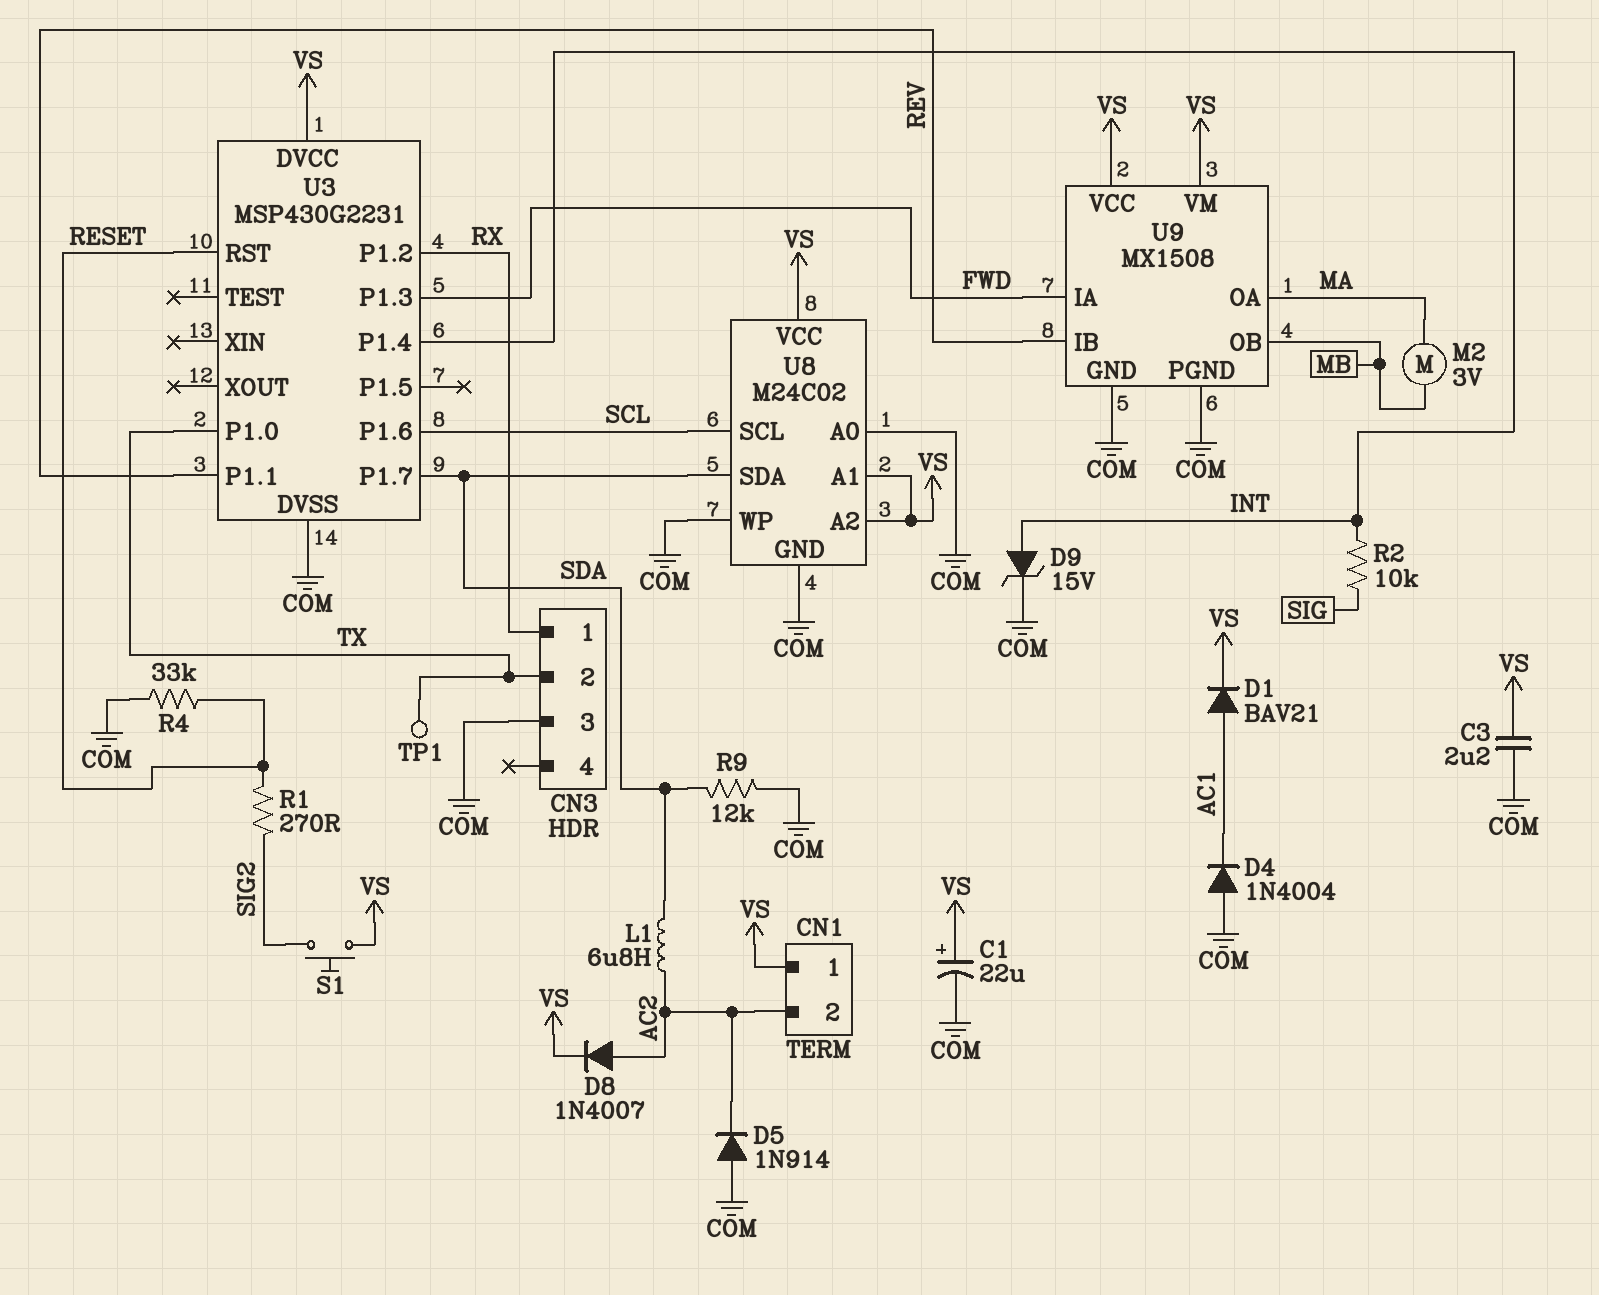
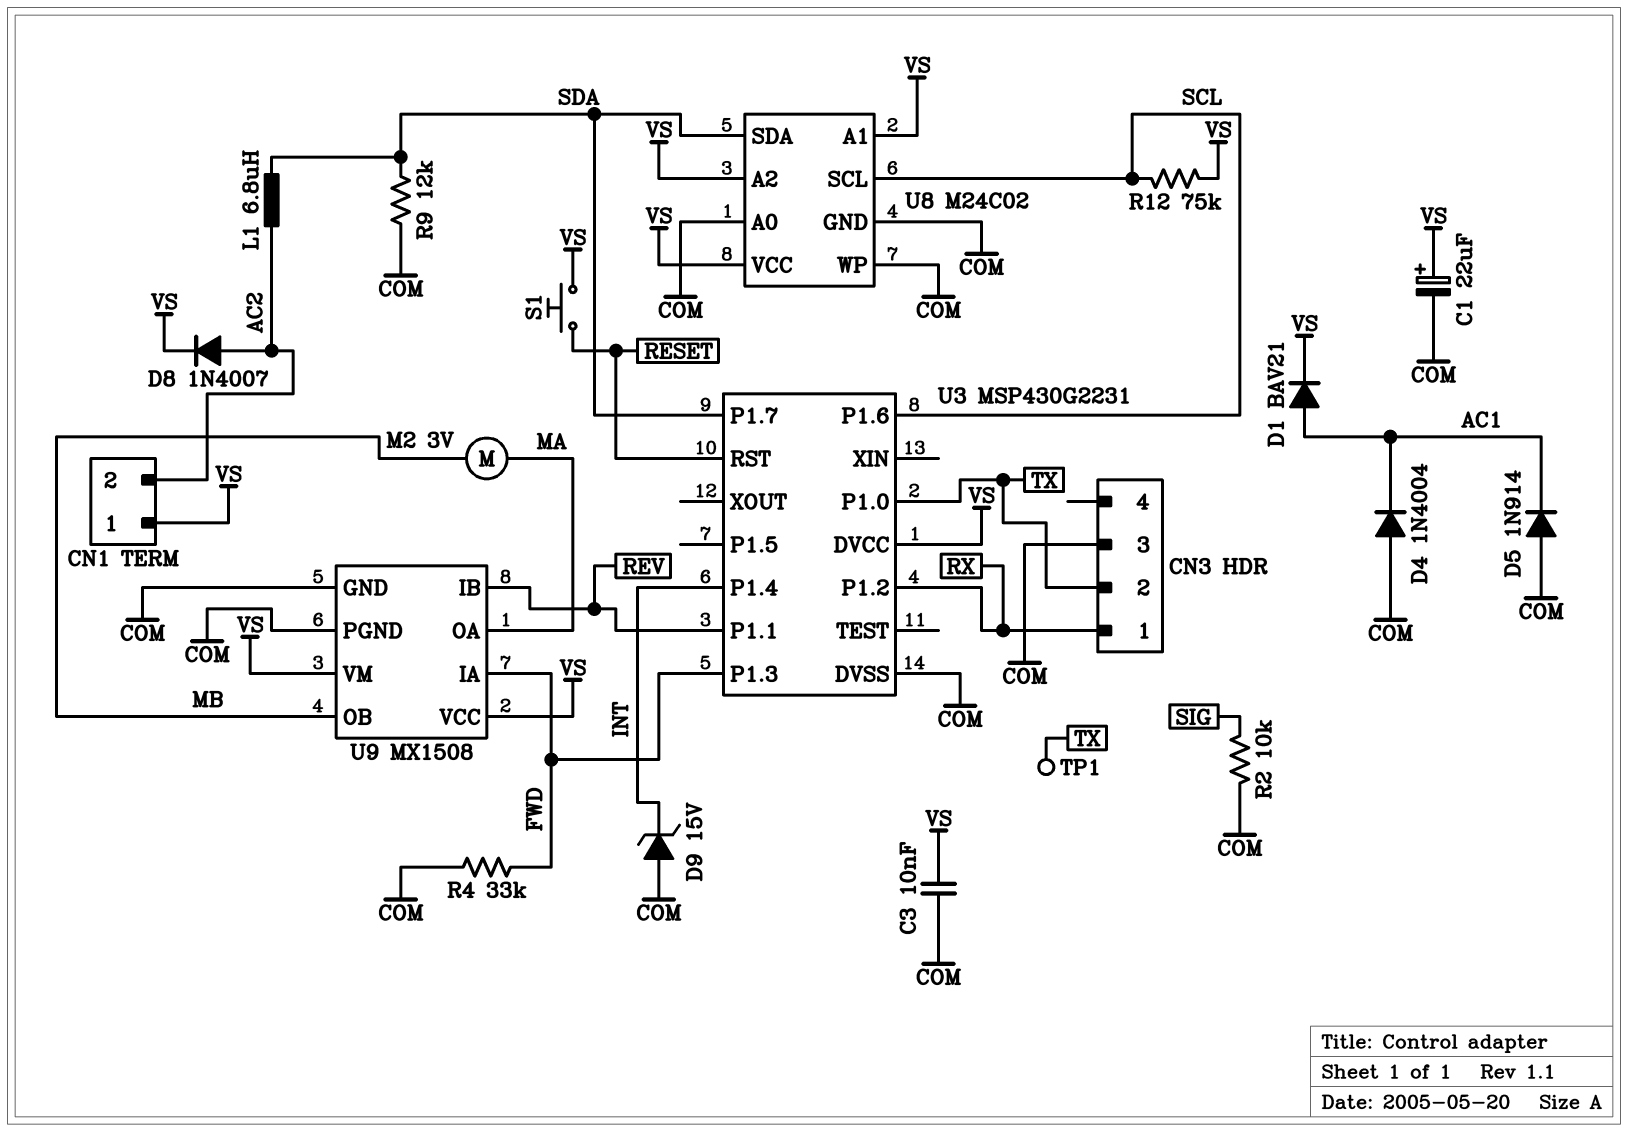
C3: 2.2uF (COM, VS) -> 10nF (COM, VS)
D5: diode 1N914 (A COM, K AC2) -> diode 1N914 (A COM, K AC1)
D9: zener 15V (A INT, K COM) -> zener 15V (A COM, K INT)
R1: 270 (RESET, SIG2) -> none
R2: 10k (INT, SIG) -> 10k (COM, SIG)
R4: 33k (COM, RESET) -> 33k (COM, FWD)
R12: none -> 75k (SCL, VS)
S1: button (SIG2, VS) -> button (RESET, VS)

